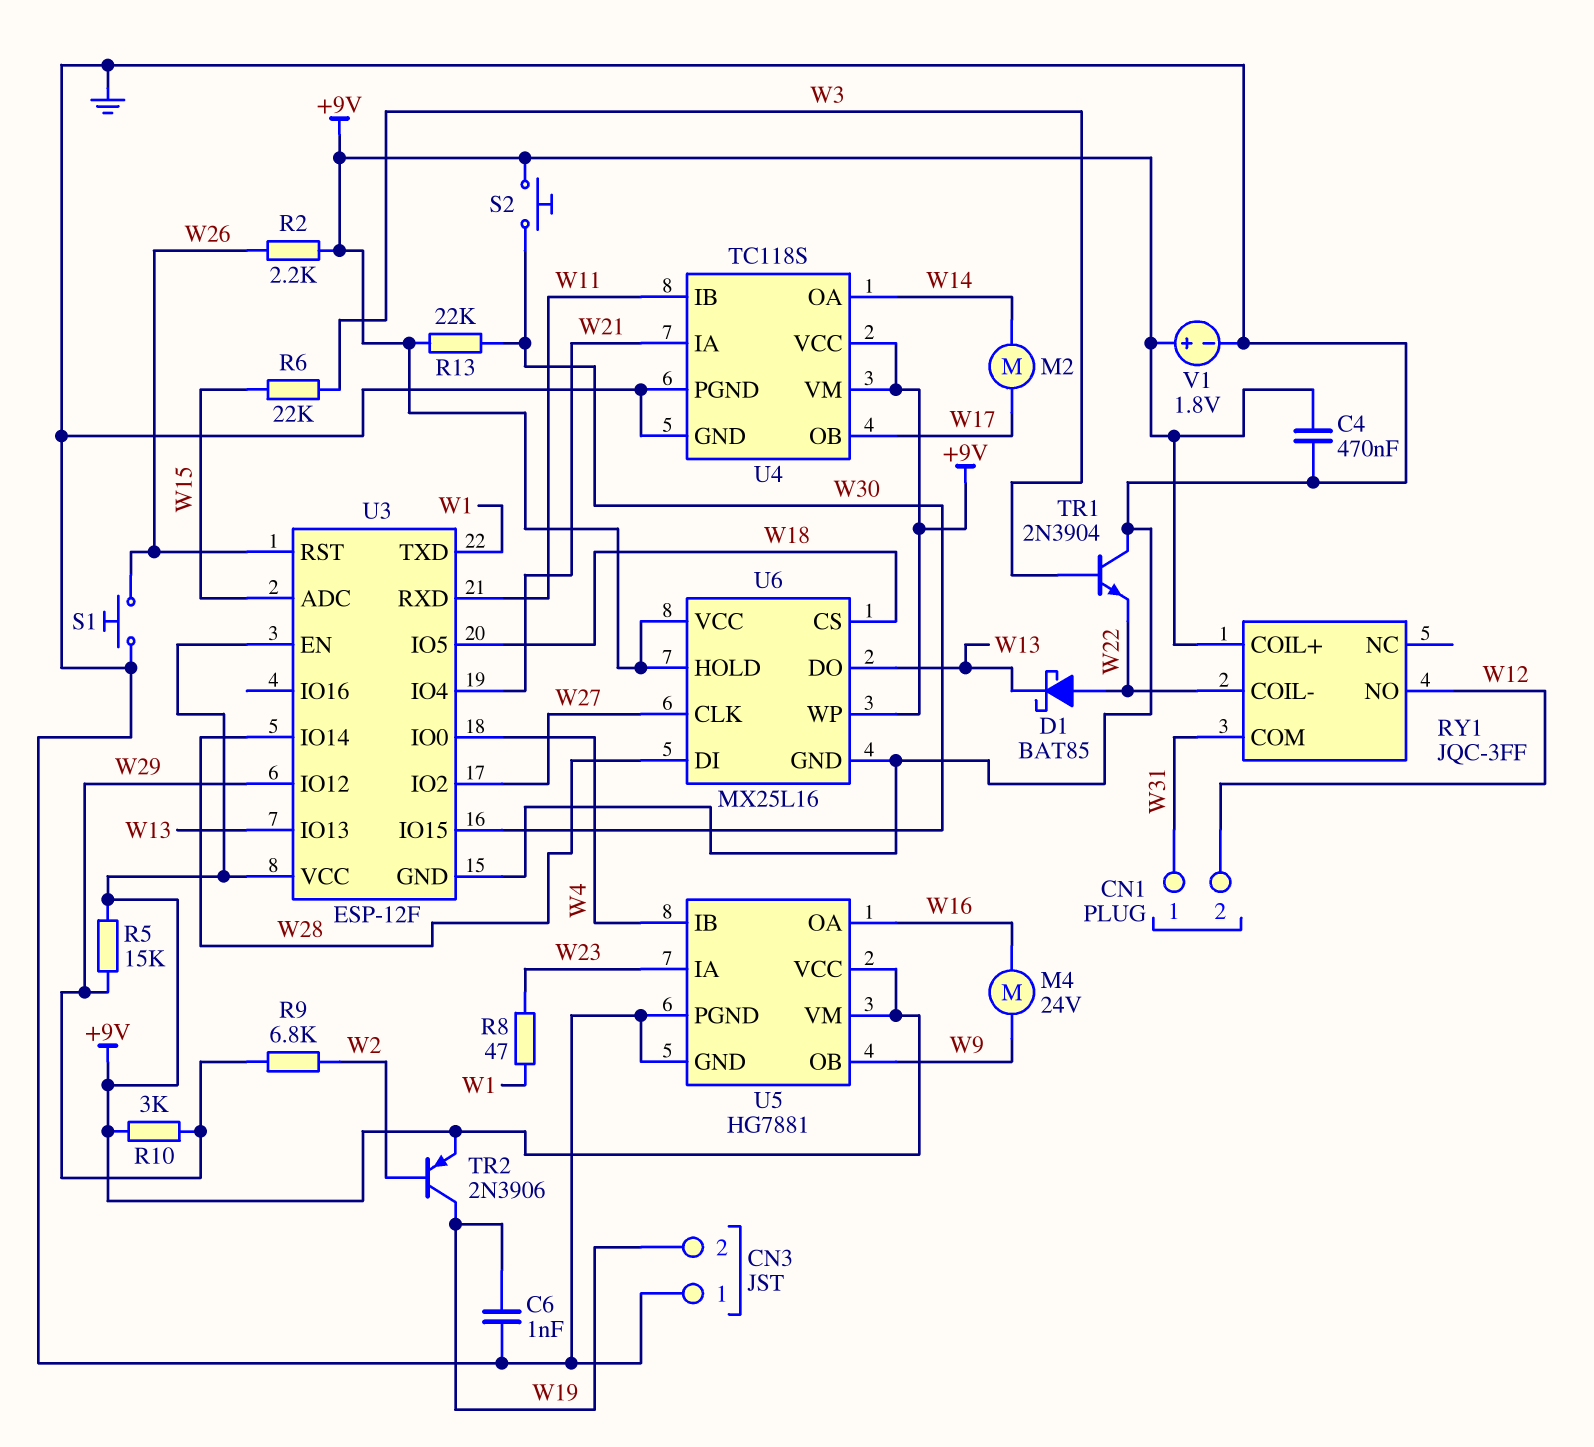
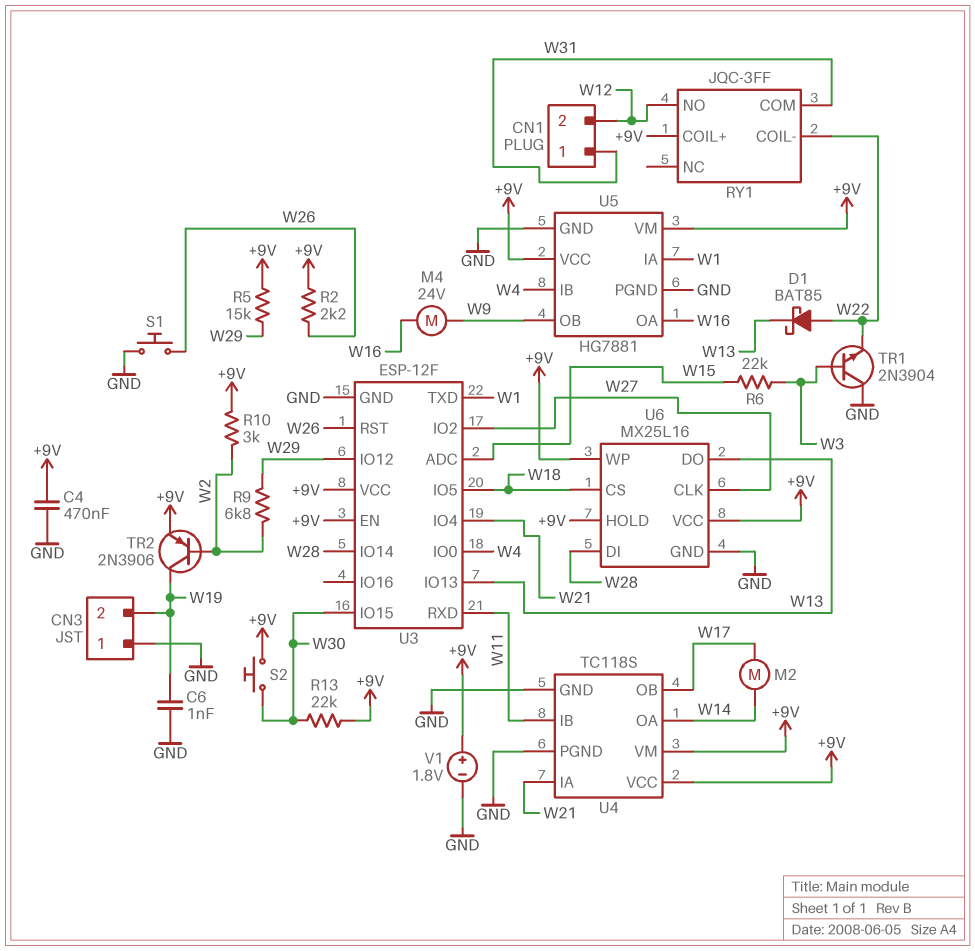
R8: 47 (W1, W23) -> none
R10: 3k (+9V, W29) -> 3k (+9V, W2)
U5 pin IA: W23 -> W1

